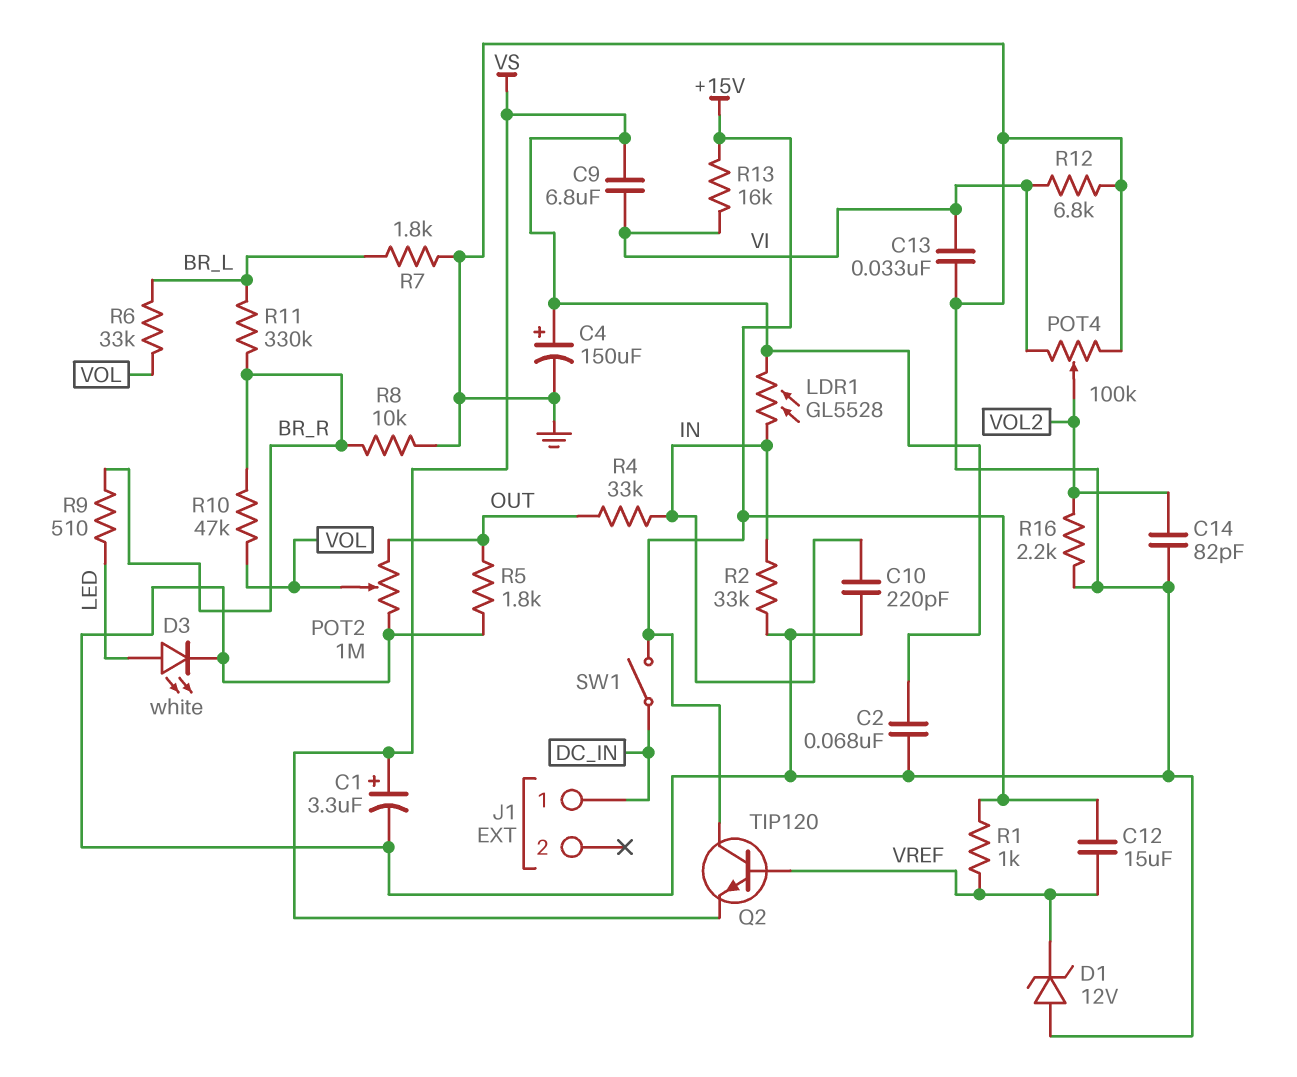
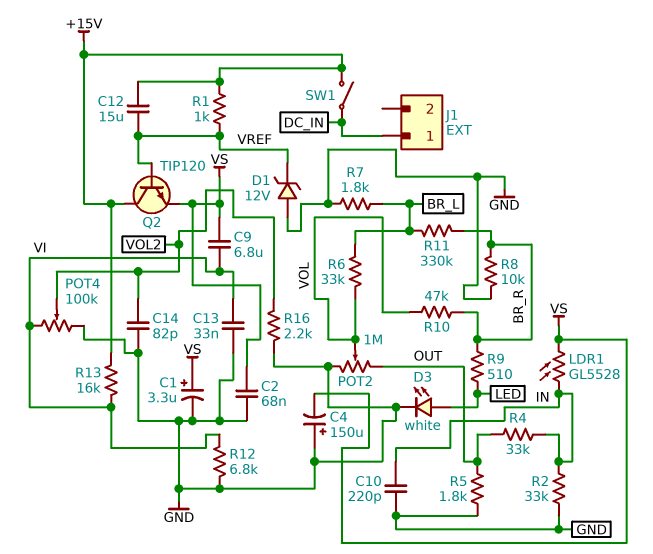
C4: 150uF (plus VS, minus GND) -> 150uF (plus GND, minus VS)

